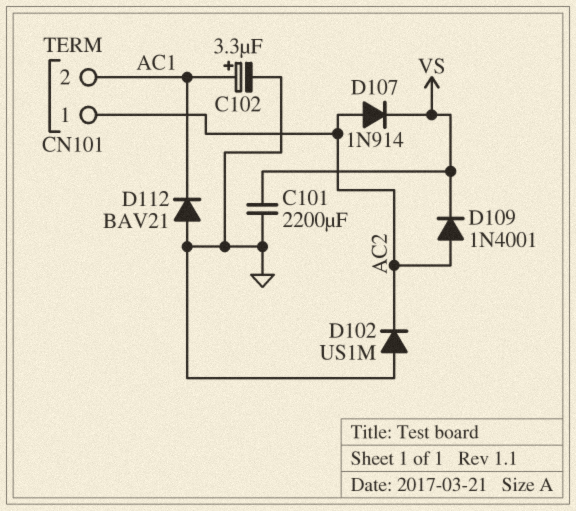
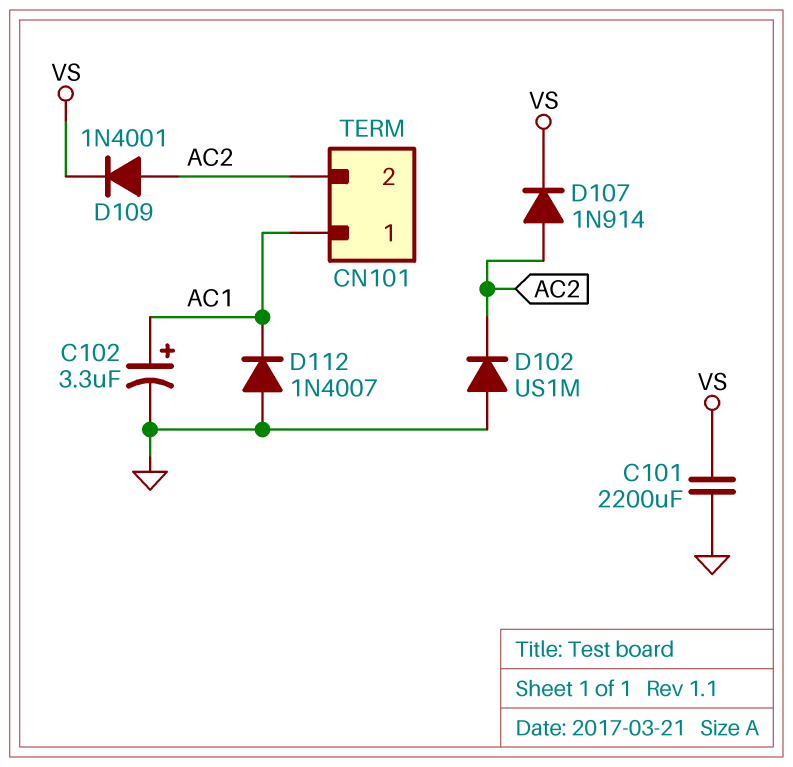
CN101 pin 1: AC2 -> AC1
CN101 pin 2: AC1 -> AC2
D112: diode BAV21 (A GND, K AC1) -> diode 1N4007 (A GND, K AC1)

